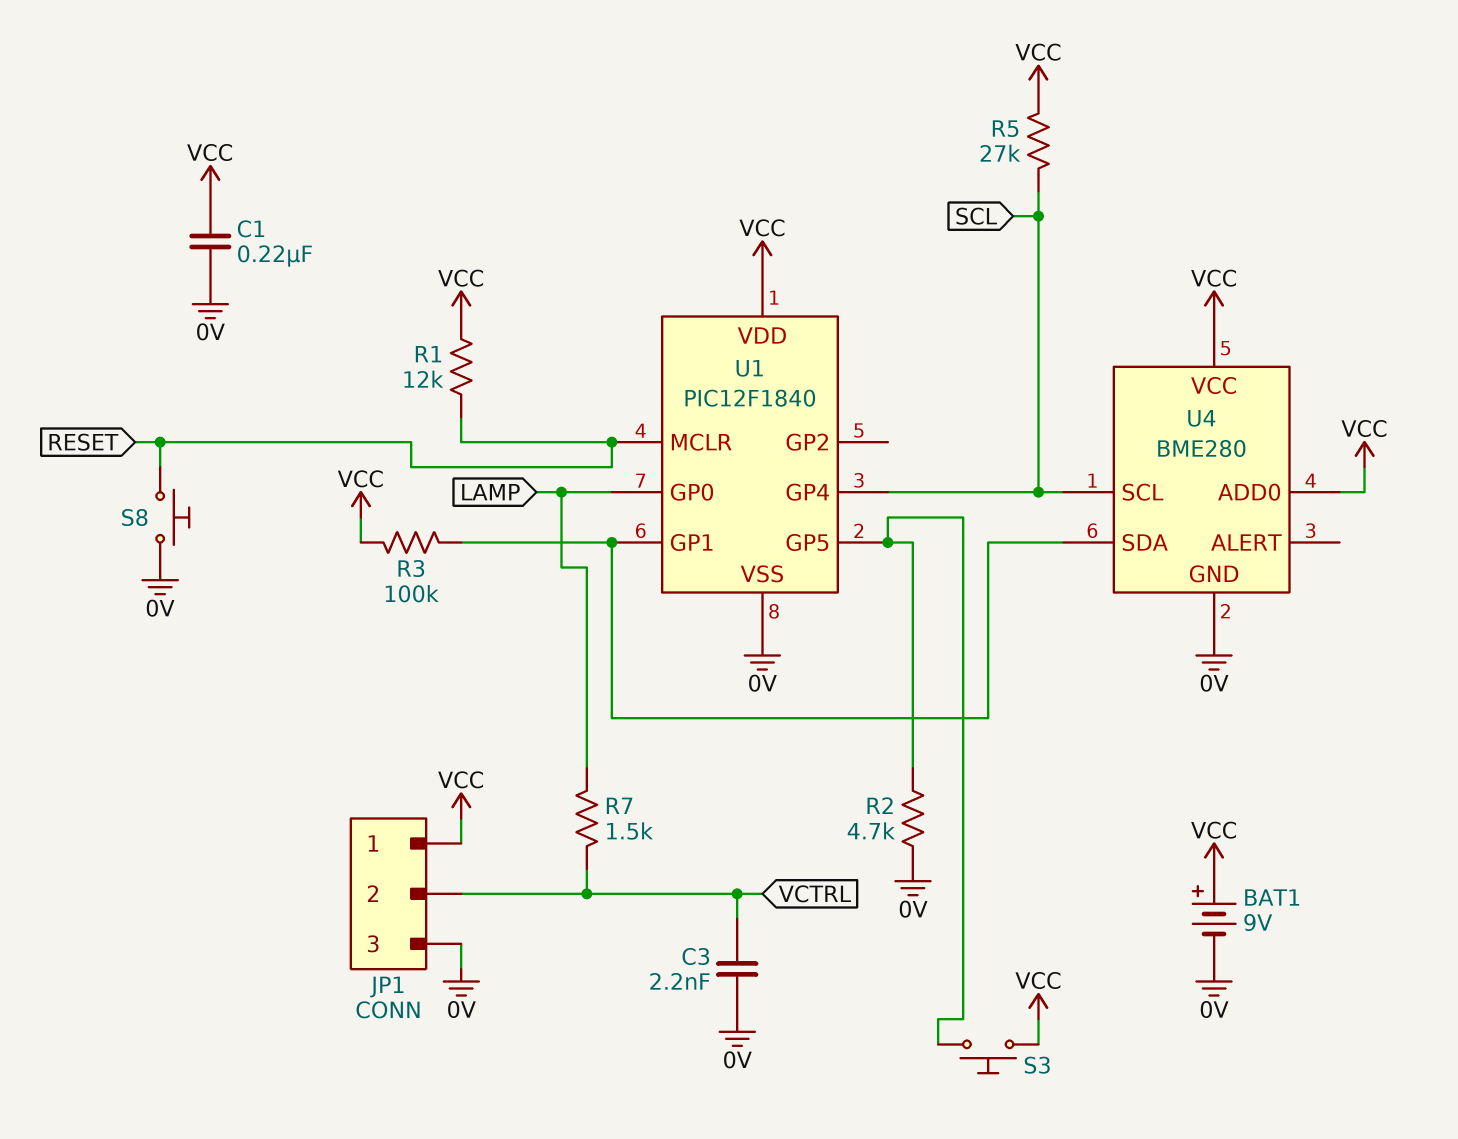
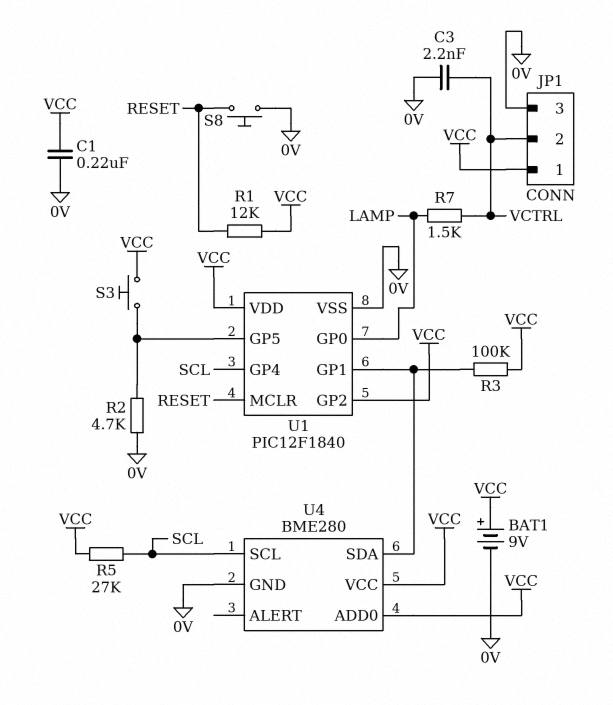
U1 pin GP2: none -> VCC

